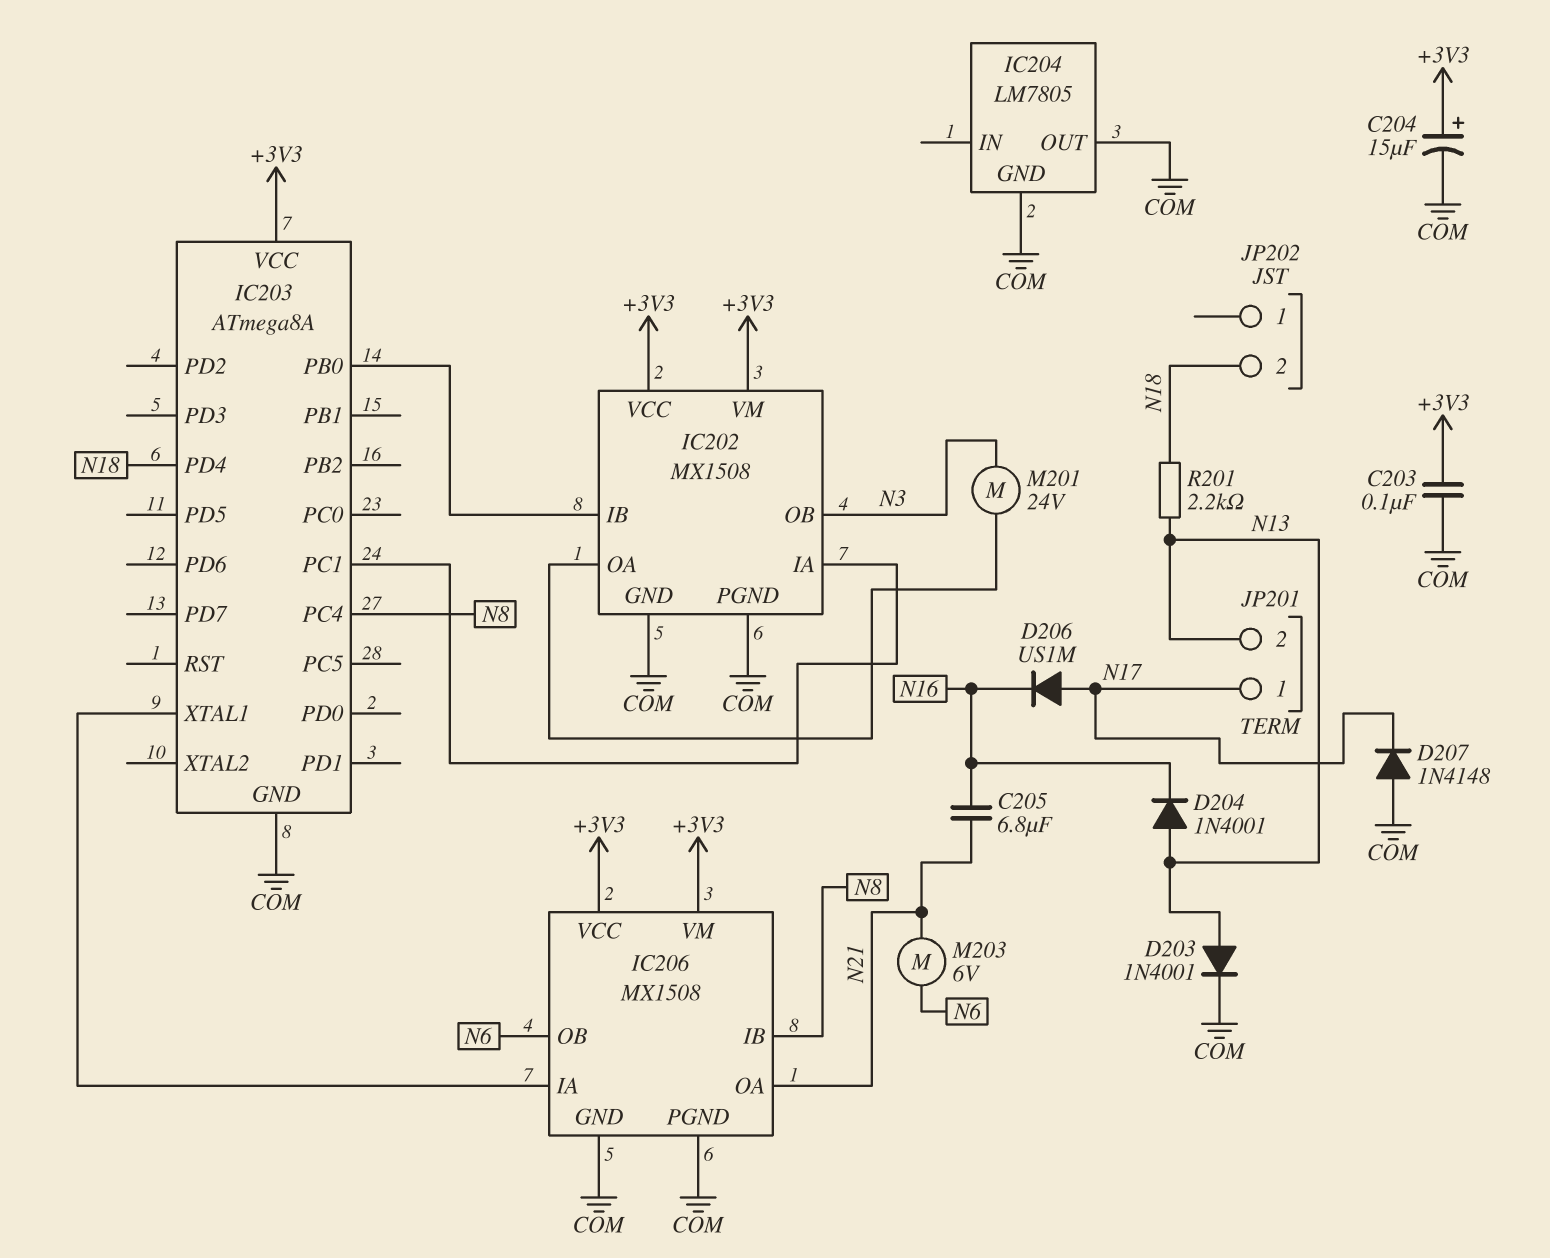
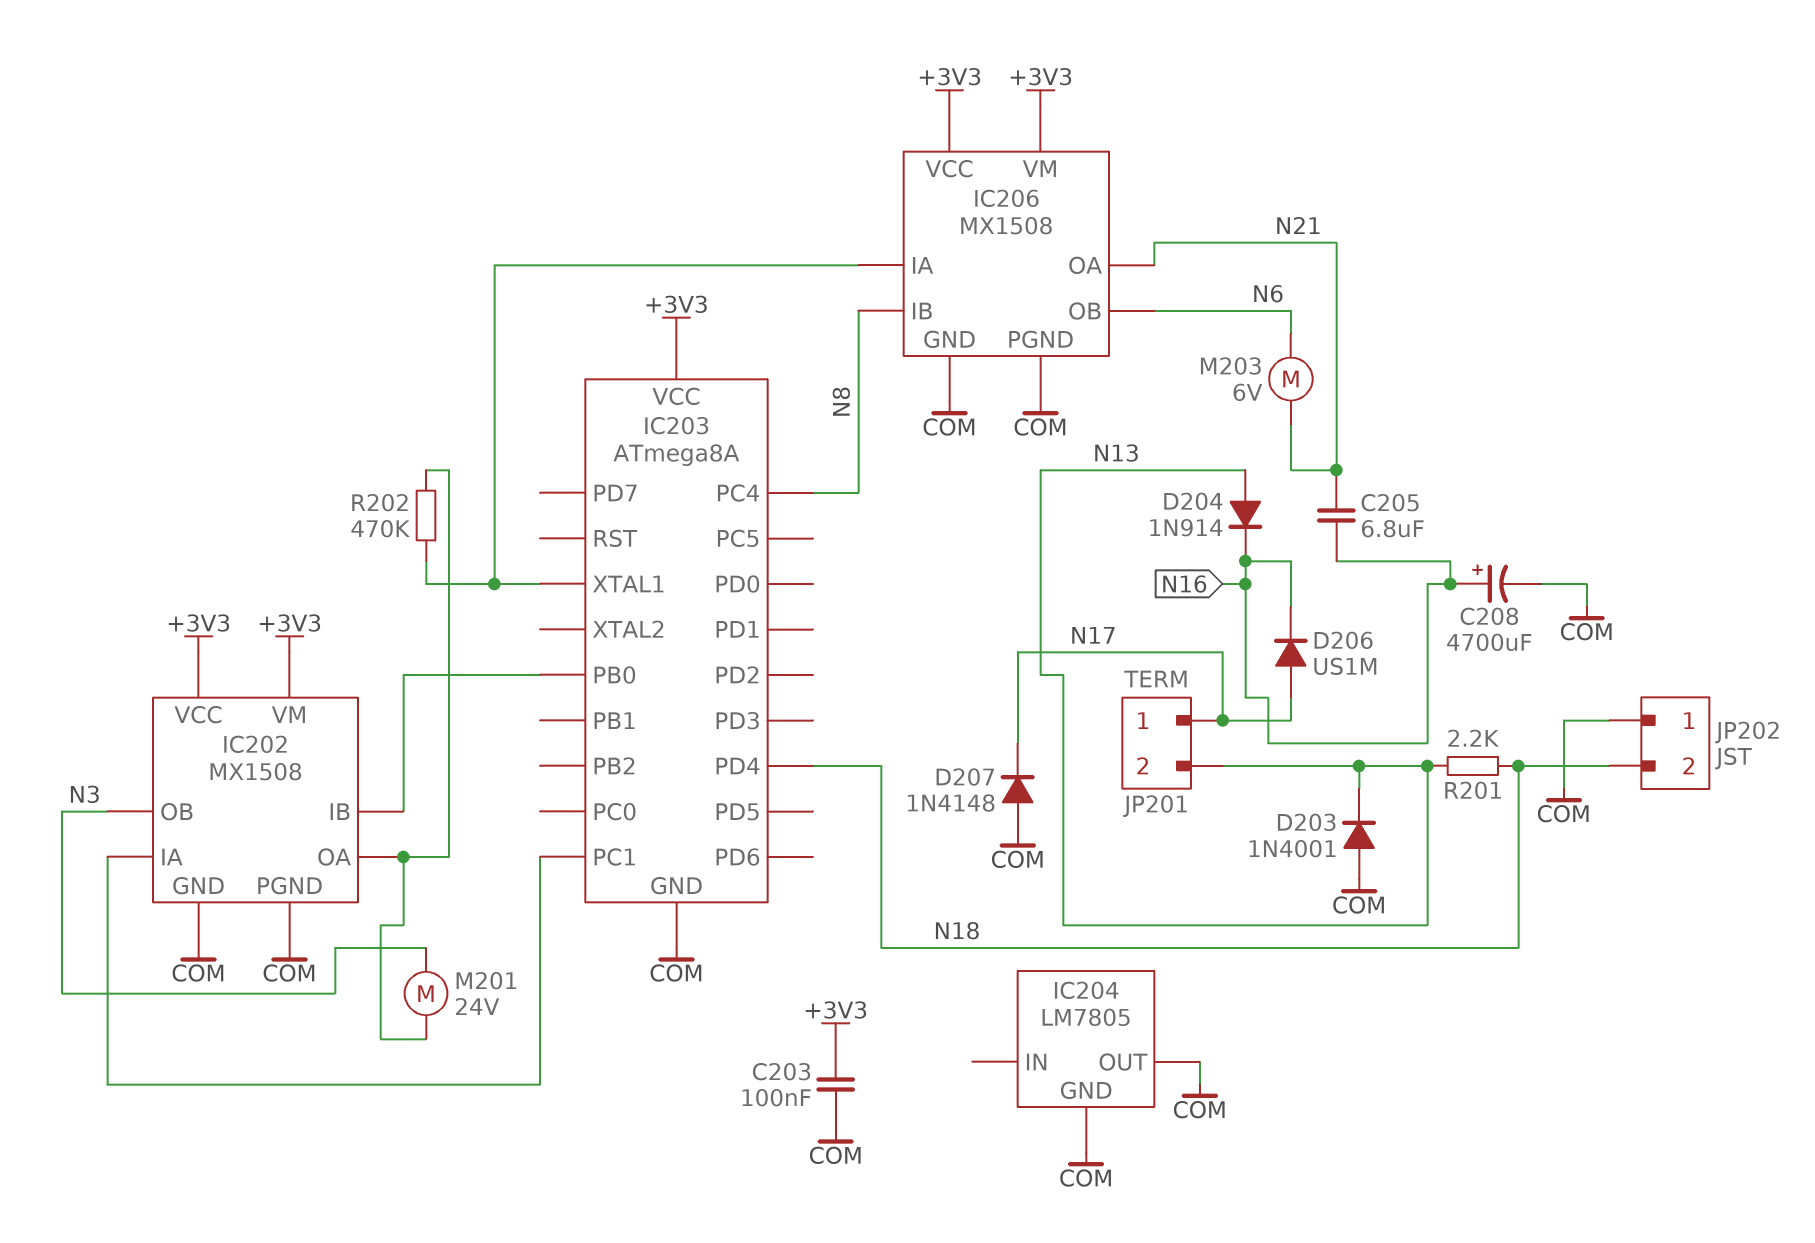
C204: 15uF (plus +3V3, minus COM) -> none
C208: none -> 4700uF (plus N16, minus COM)
D203: diode 1N4001 (A N13, K COM) -> diode 1N4001 (A COM, K N13)
D204: diode 1N4001 (A N13, K N16) -> diode 1N914 (A N13, K N16)
JP202 pin 1: none -> COM
R202: none -> 470k (IC202/OA, IC203/XTAL1)

